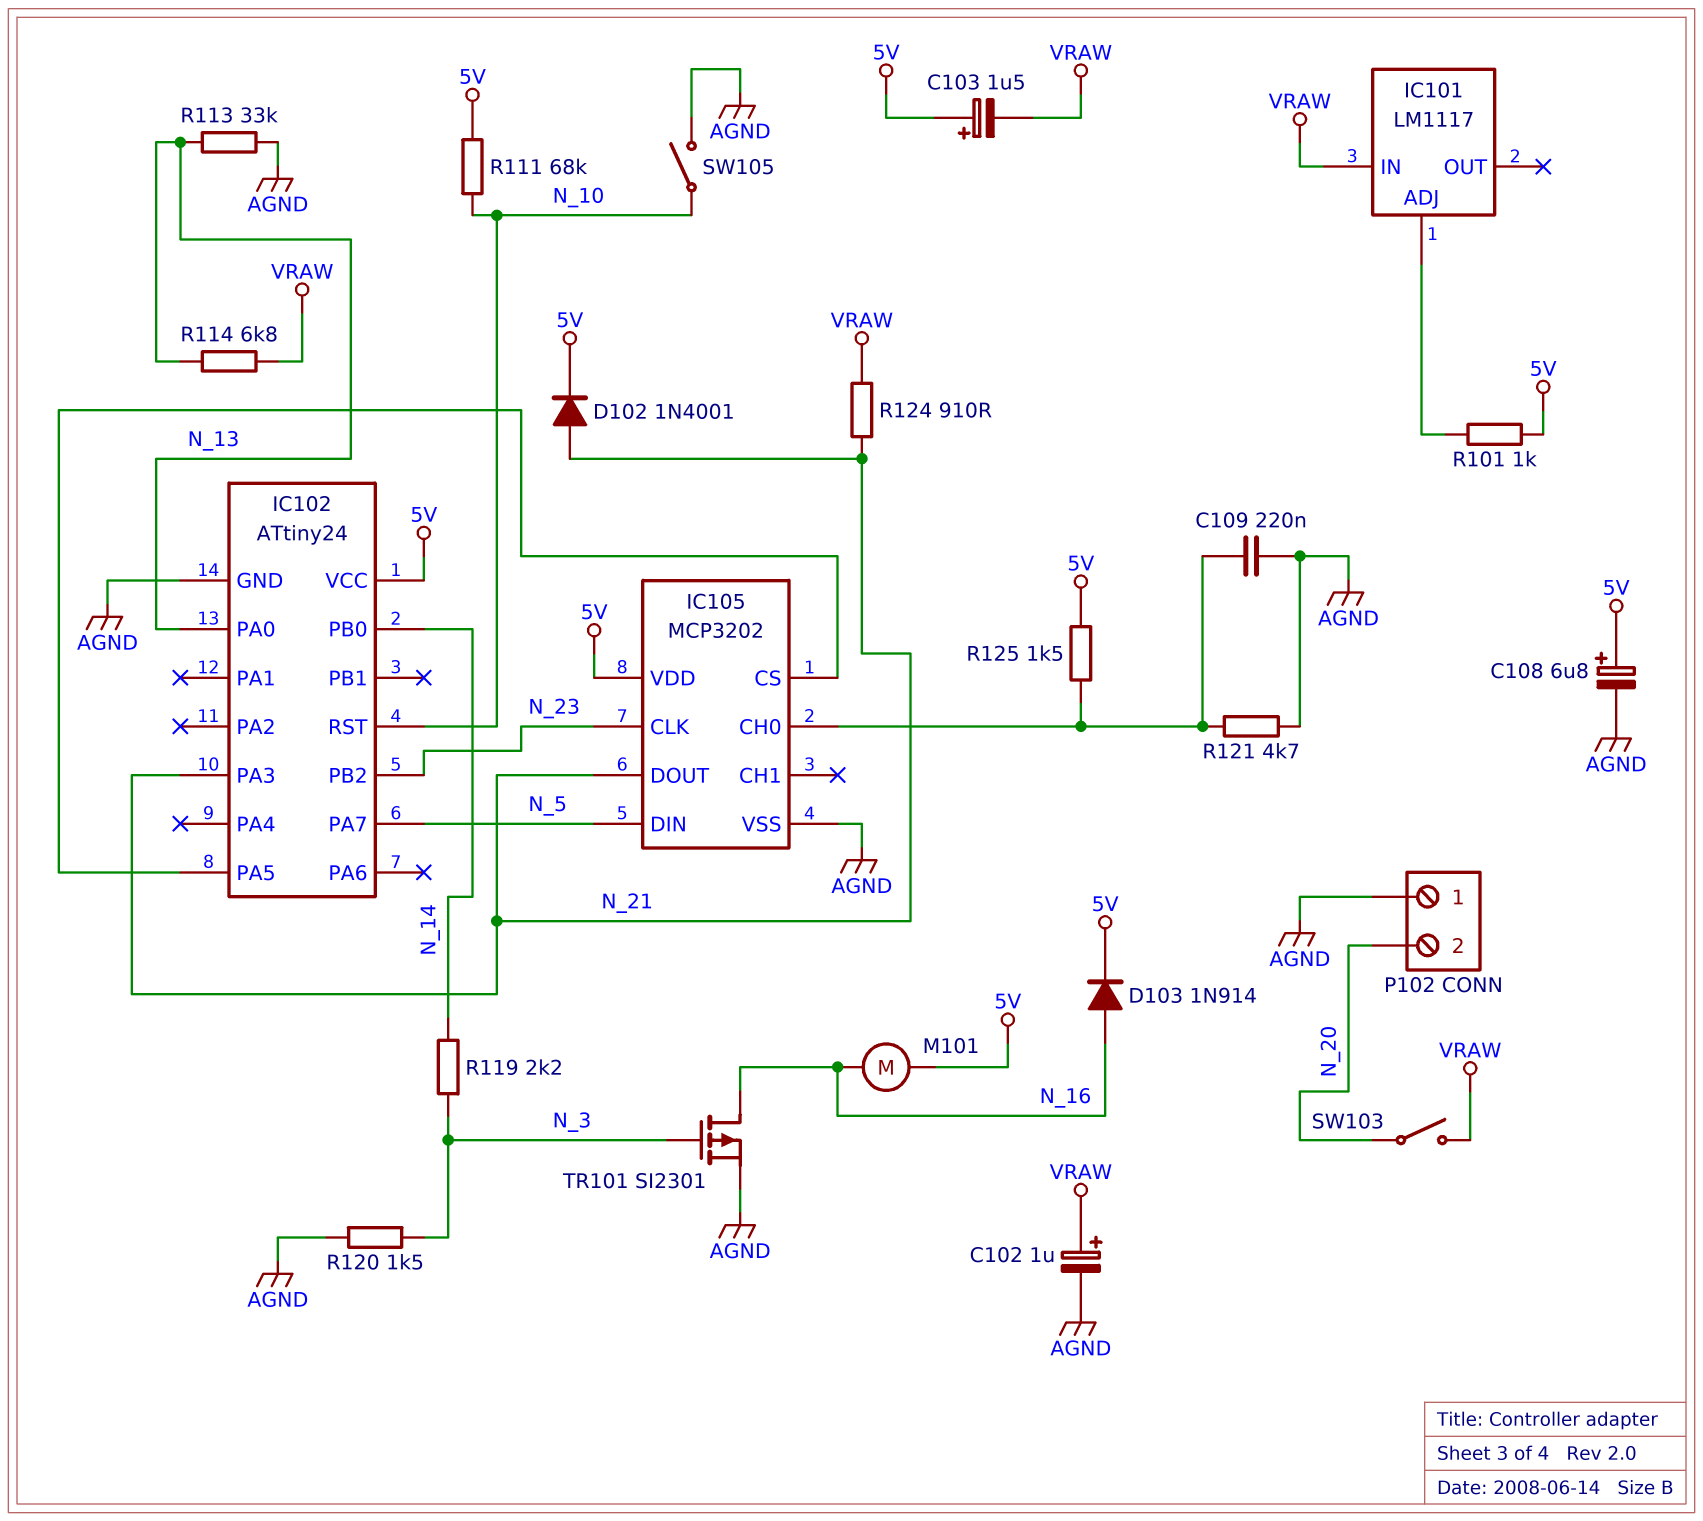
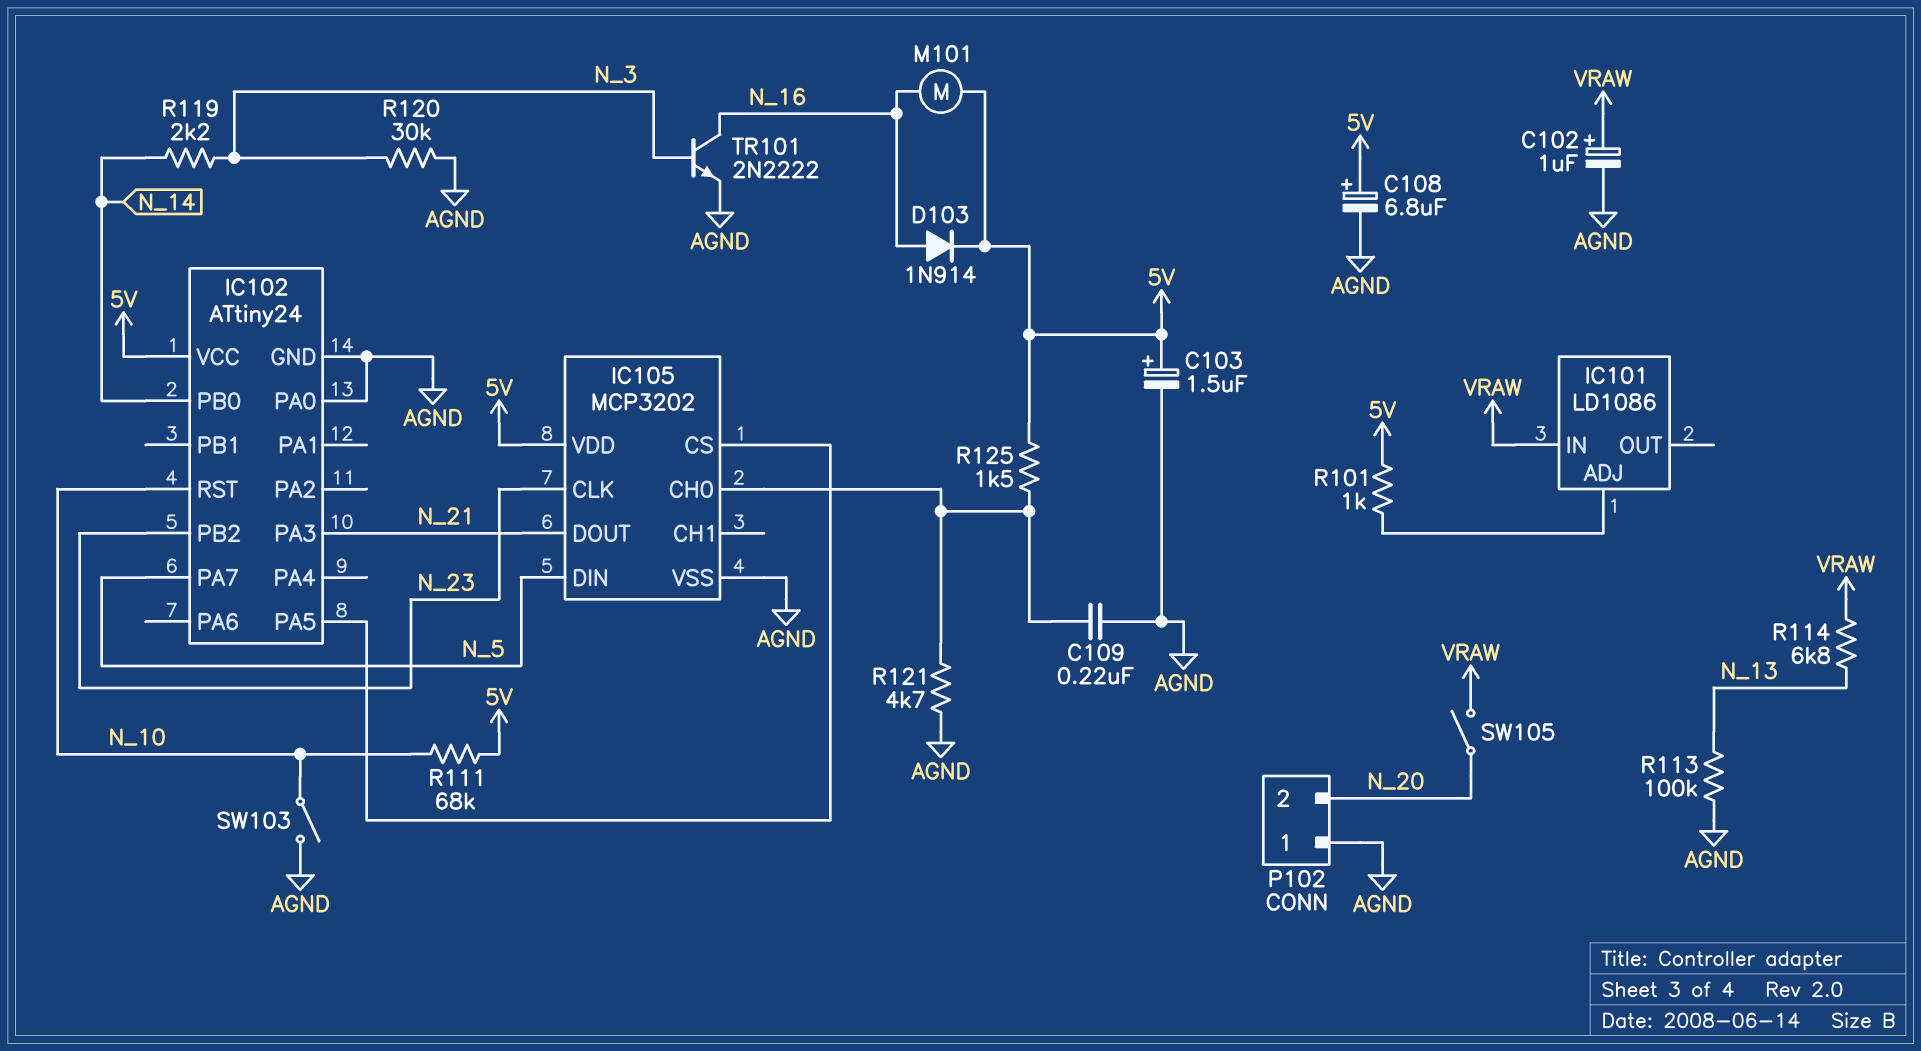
C103: 1.5uF (plus 5V, minus VRAW) -> 1.5uF (plus 5V, minus AGND)
D102: diode 1N4001 (A N_21, K 5V) -> none
IC101: LM1117 -> LD1086
IC102 pin PA0: N_13 -> AGND
R113: 33k (AGND, N_13) -> 100k (AGND, N_13)
R120: 1.5k (AGND, N_3) -> 30k (AGND, N_3)
R124: 910 (N_21, VRAW) -> none
SW103: switch (N_20, VRAW) -> switch (AGND, N_10)
SW105: switch (AGND, N_10) -> switch (N_20, VRAW)
TR101: PMOS SI2301 (G N_3, D N_16, S AGND) -> NPN 2N2222 (B N_3, C N_16, E AGND)

